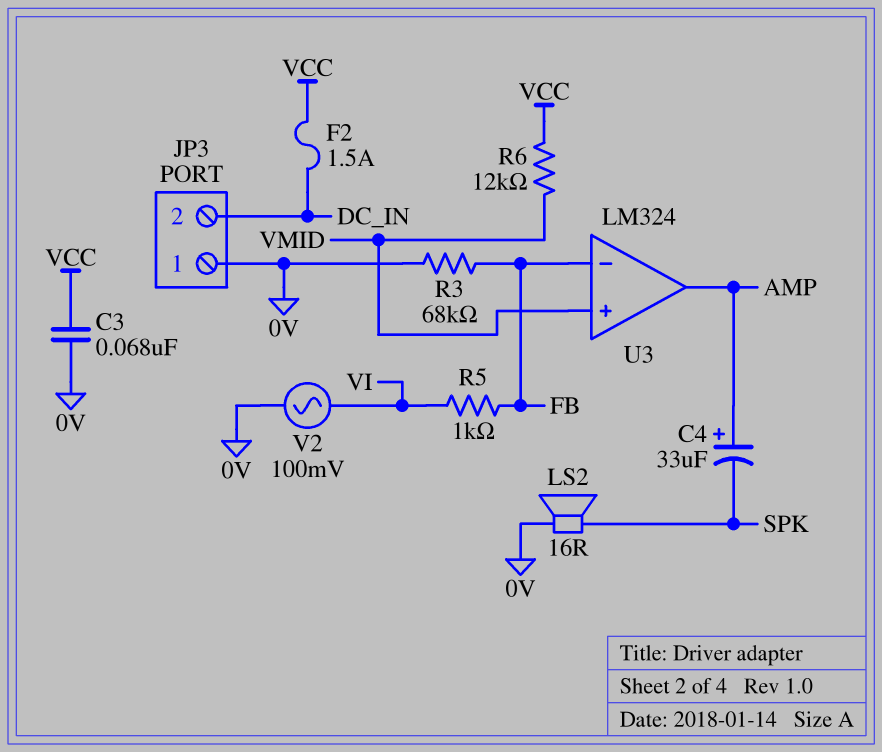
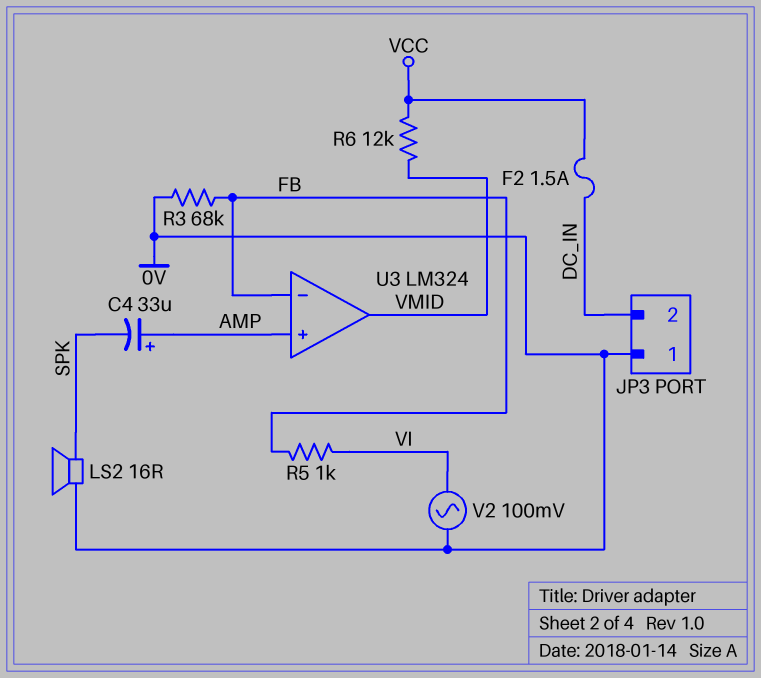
C3: 68nF (0V, VCC) -> none
U3 pin in+: VMID -> AMP
U3 pin out: AMP -> VMID

